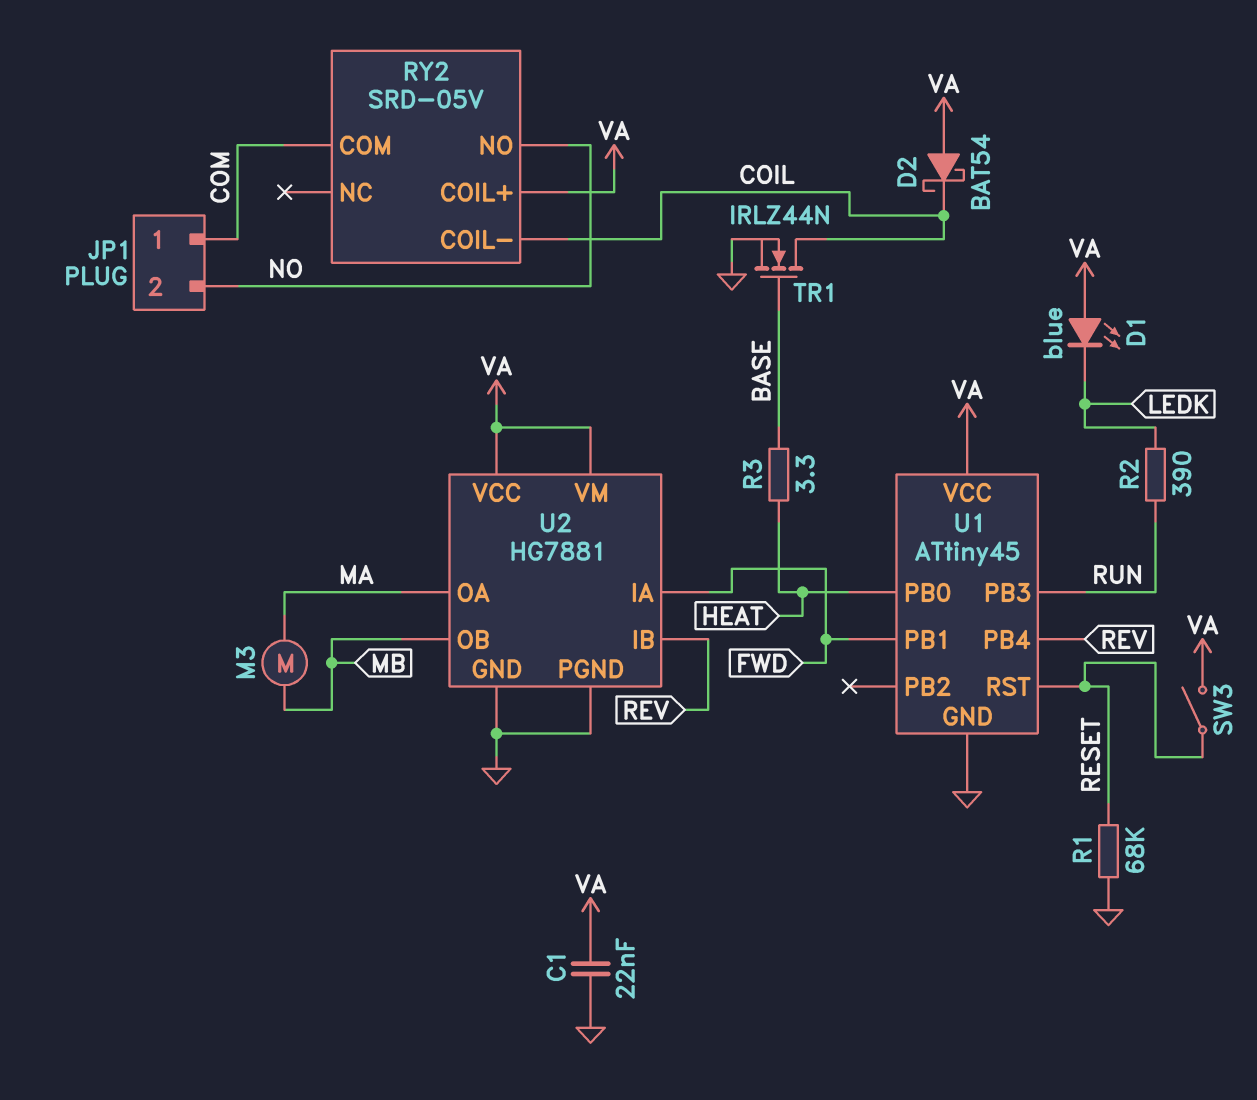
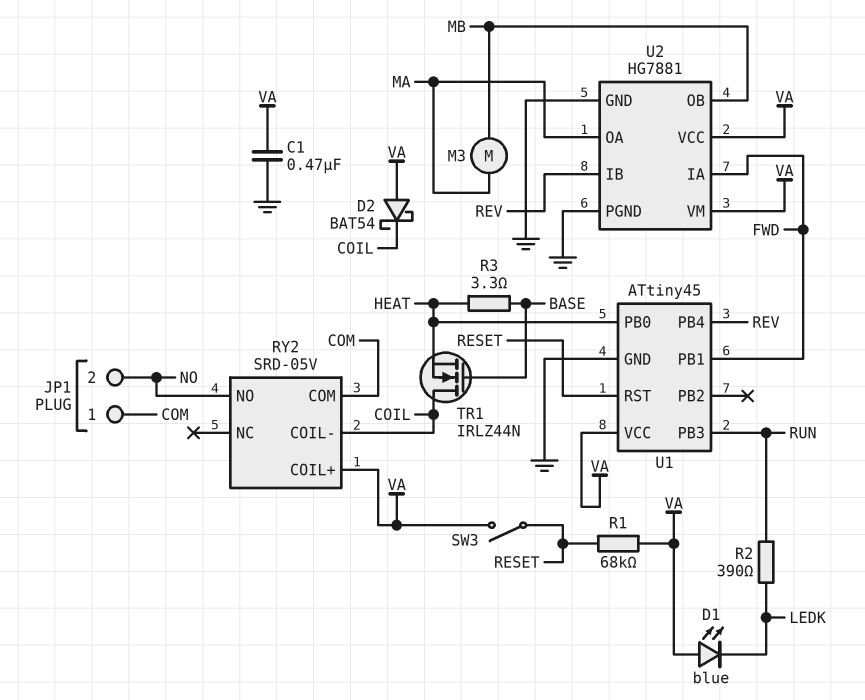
C1: 22nF (GND, VA) -> 470nF (GND, VA)
R1: 68k (GND, RESET) -> 68k (RESET, VA)
TR1: NMOS IRLZ44N (G BASE, D COIL, S GND) -> NMOS IRLZ44N (G BASE, D COIL, S HEAT)

